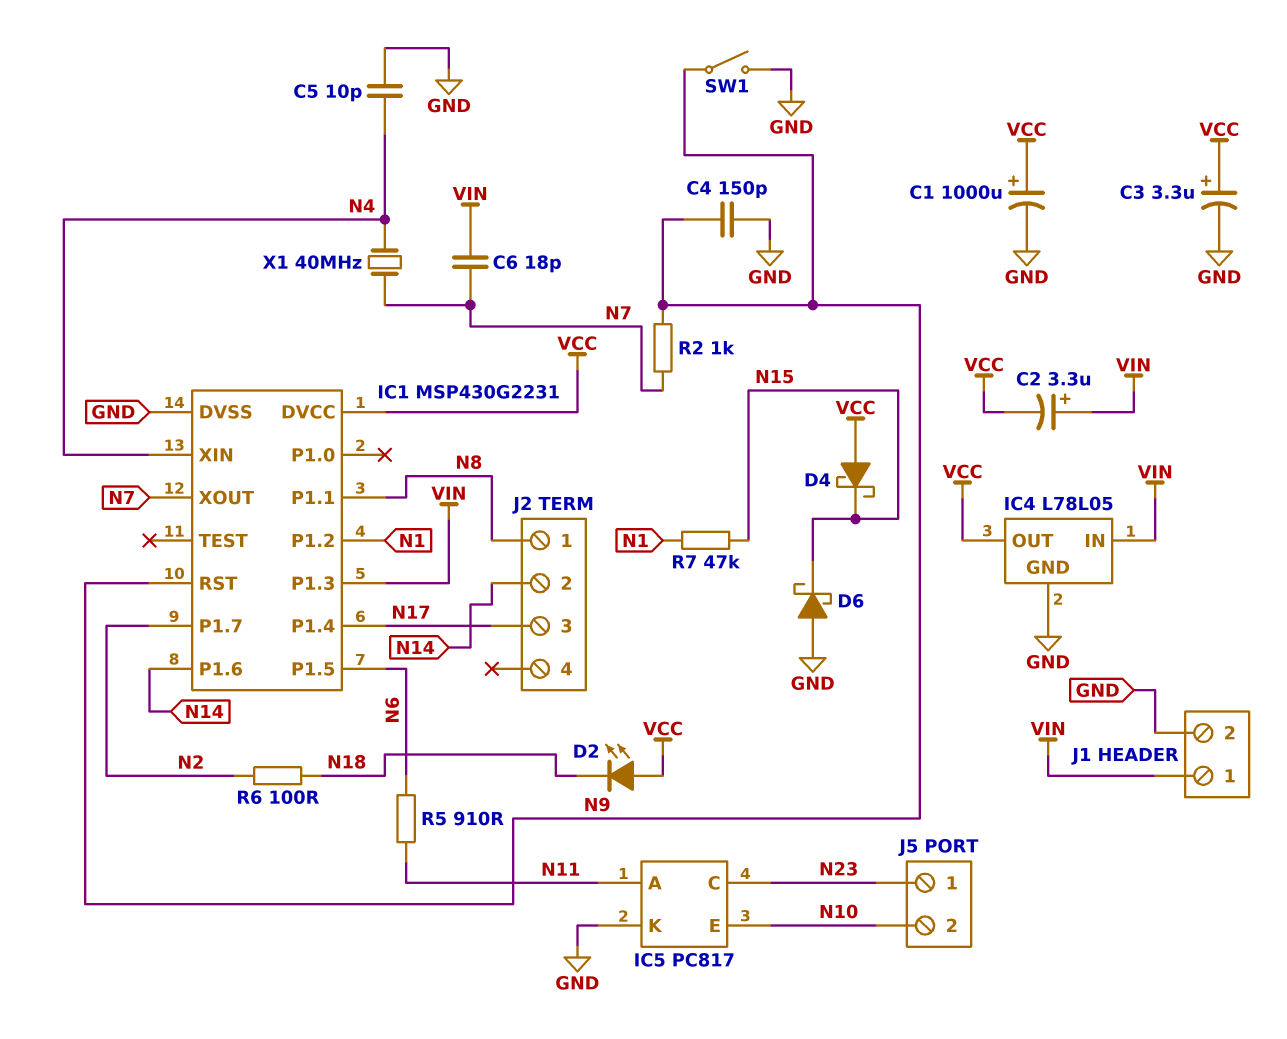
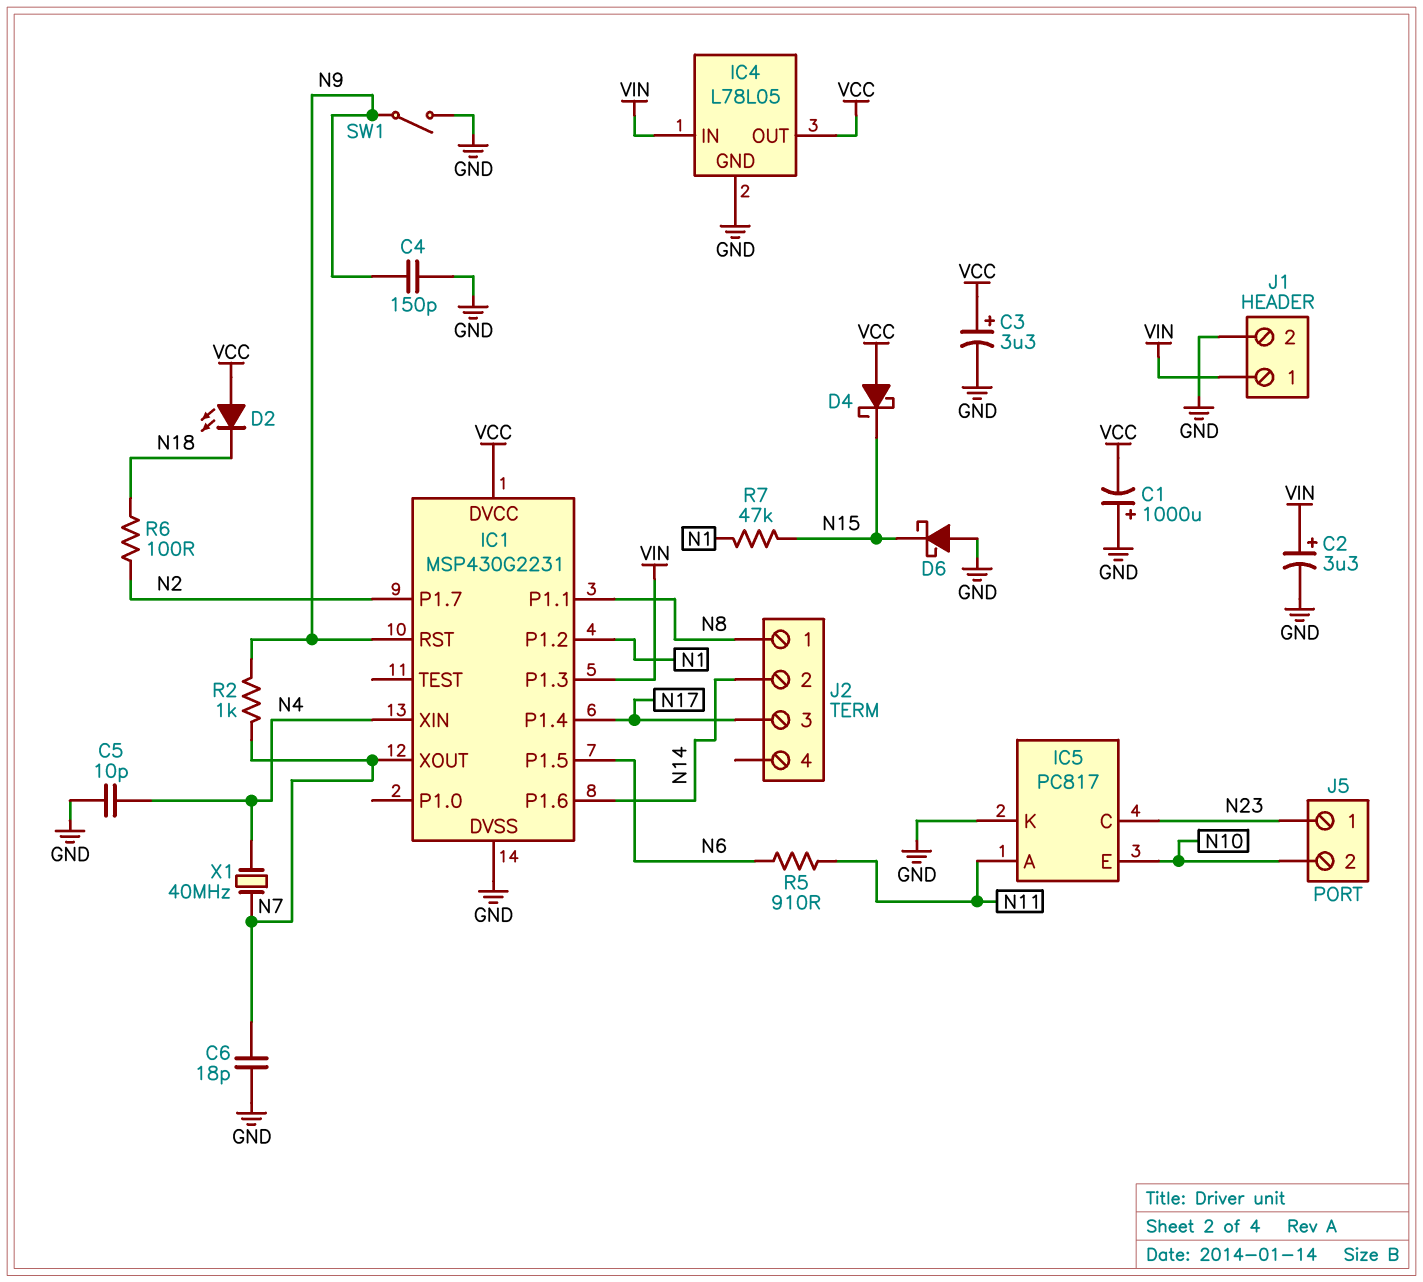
C1: 1000uF (plus VCC, minus GND) -> 1000uF (plus GND, minus VCC)
C2: 3.3uF (plus VIN, minus VCC) -> 3.3uF (plus VIN, minus GND)
C6: 18pF (N7, VIN) -> 18pF (GND, N7)

